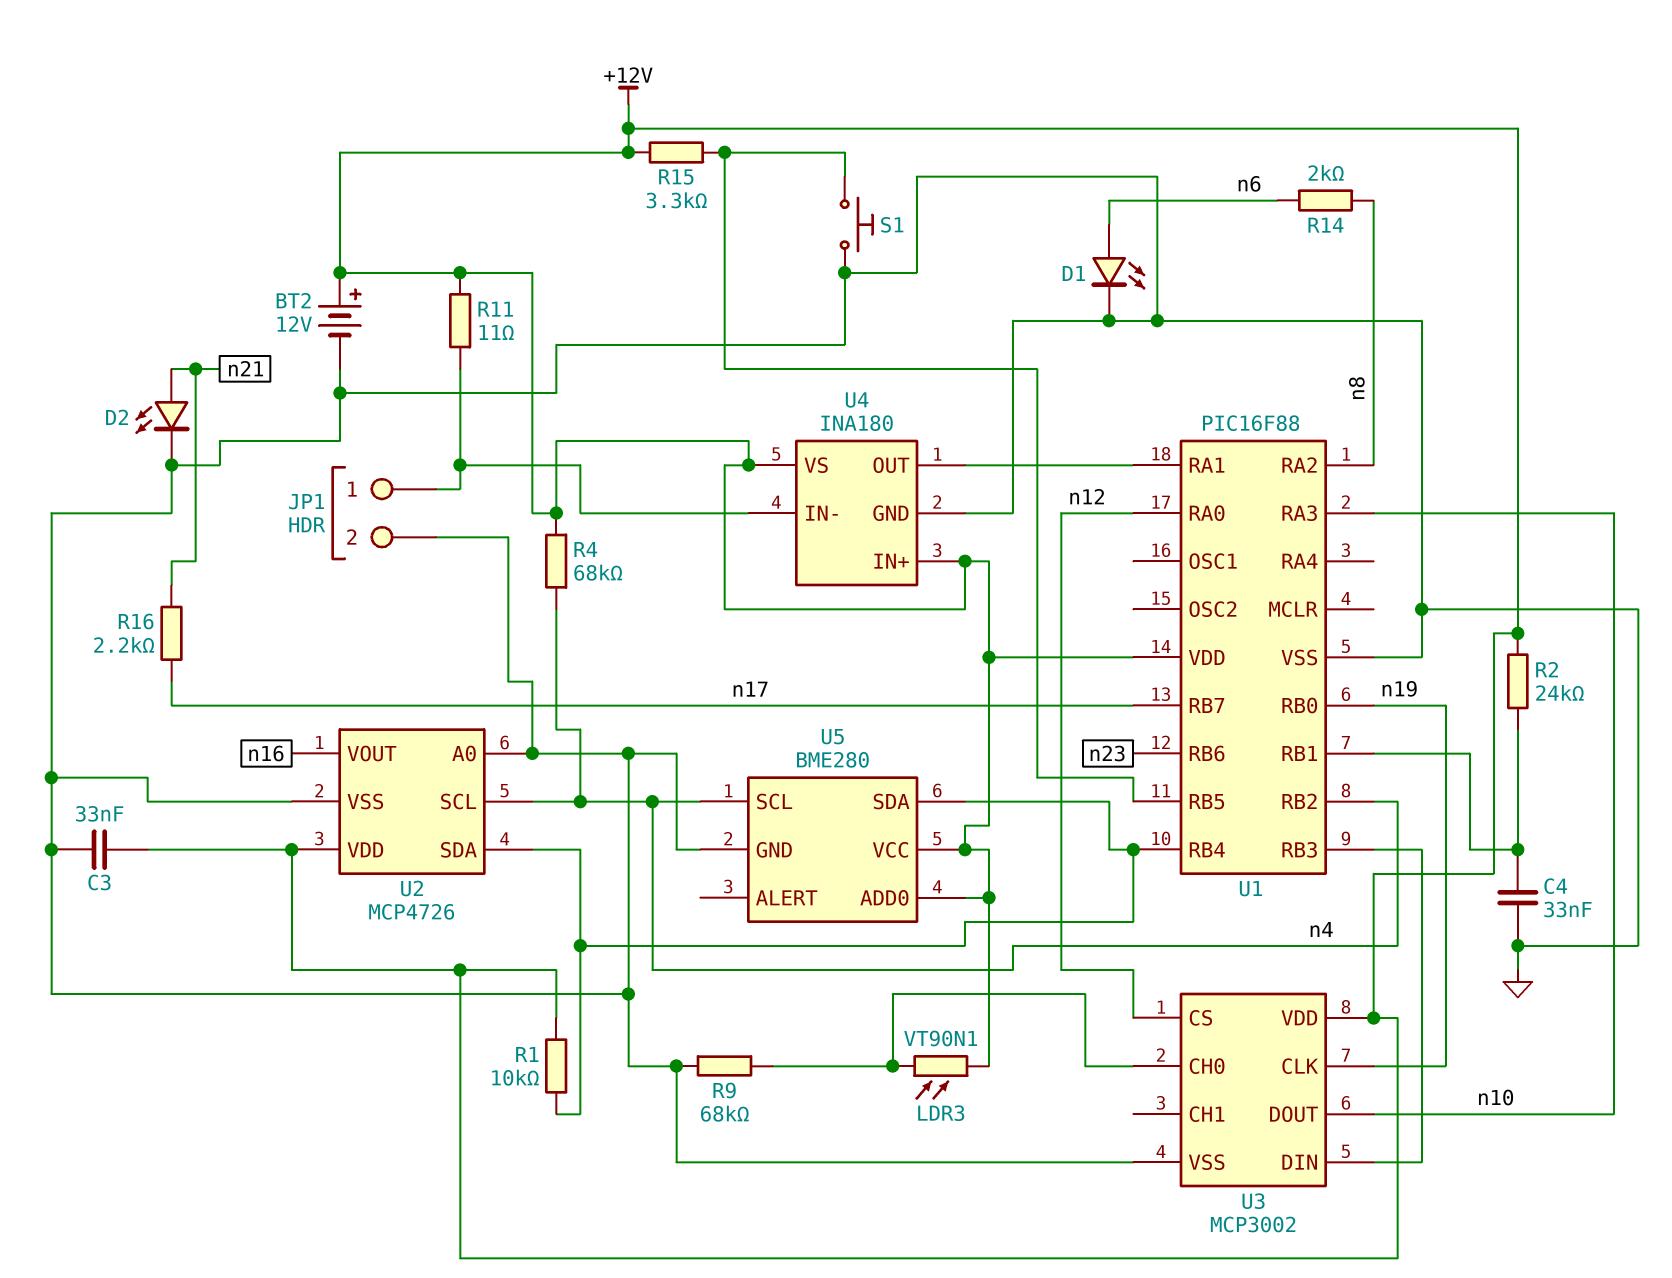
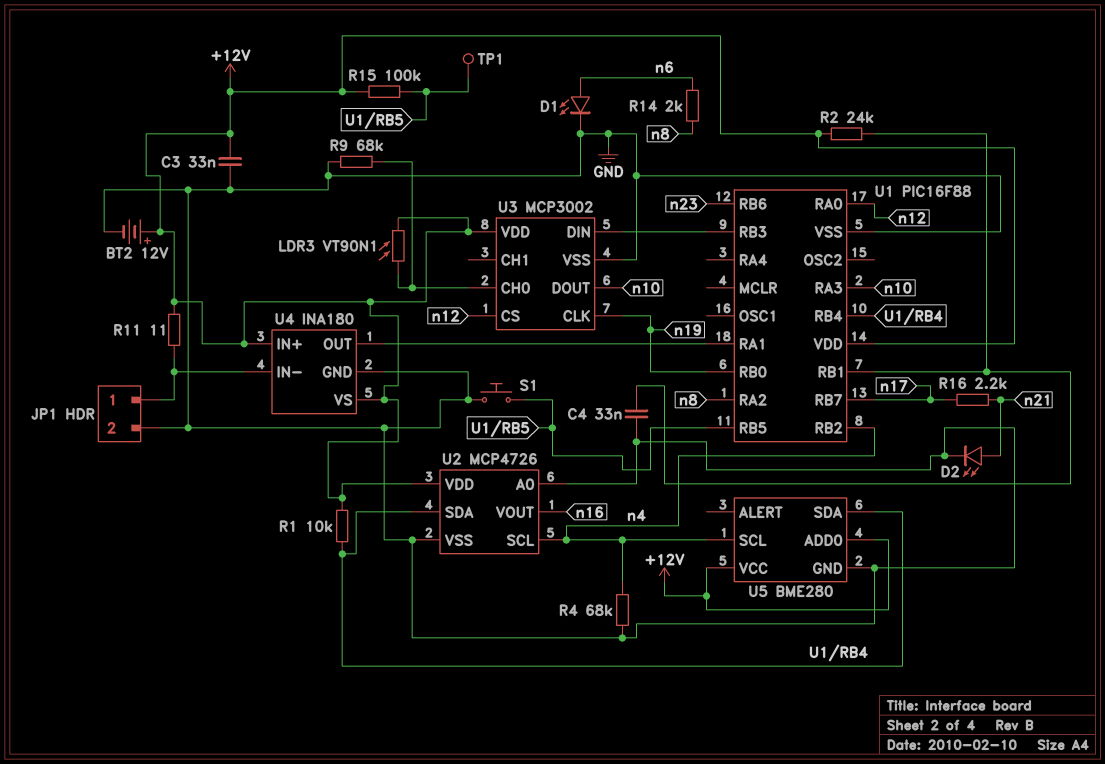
R4: 68k (+12V, n4) -> 68k (GND, n4)
R15: 3.3k (+12V, U1/RB5) -> 100k (+12V, U1/RB5)
TP1: none -> test point (U1/RB5)

